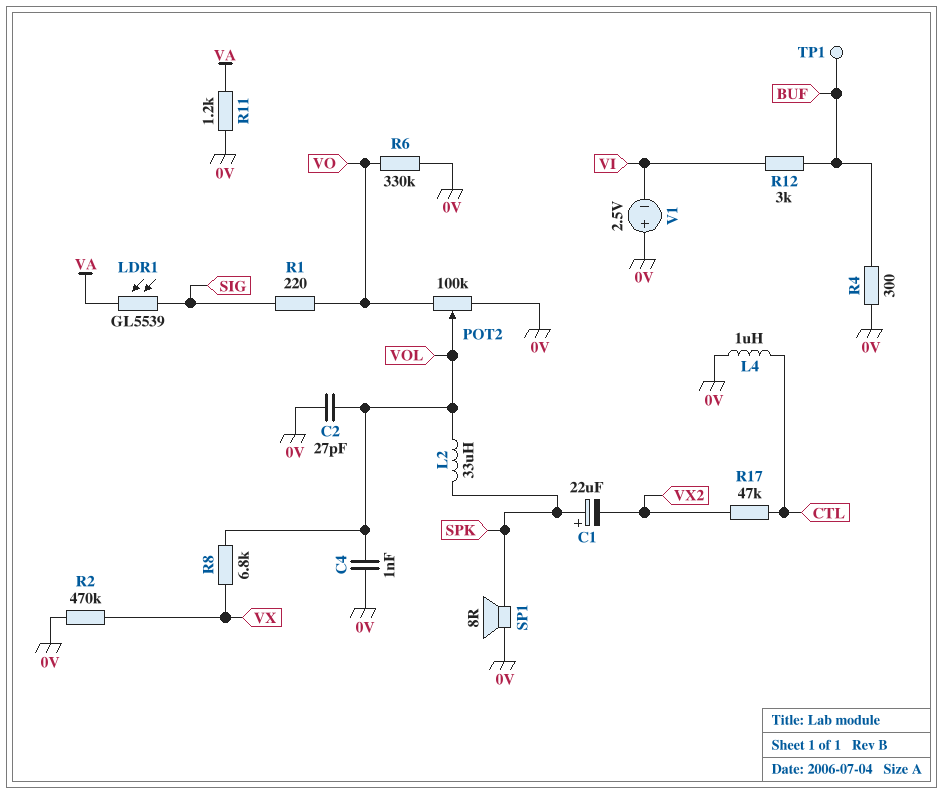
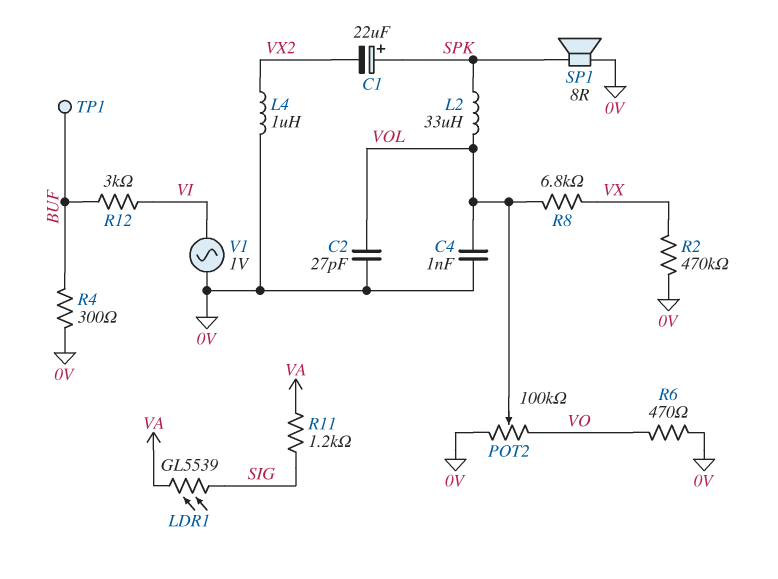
L4: 1uH (0V, CTL) -> 1uH (0V, VX2)
R1: 220 (SIG, VO) -> none
R6: 330k (0V, VO) -> 470 (0V, VO)
R11: 1.2k (0V, VA) -> 1.2k (SIG, VA)
R17: 47k (CTL, VX2) -> none
V1: 2.5V (plus 0V, minus VI) -> AC 1V (0V, VI)

